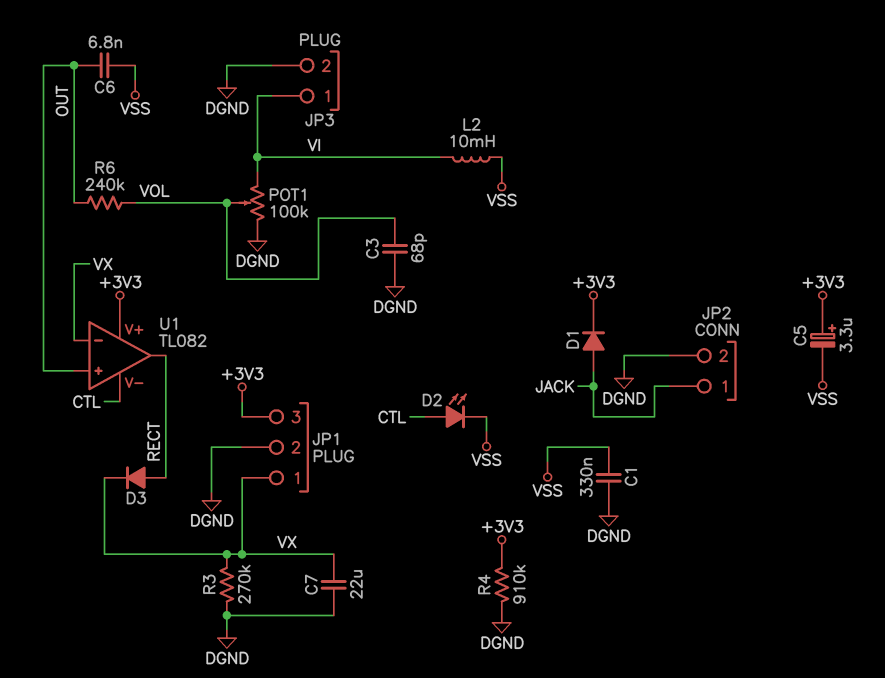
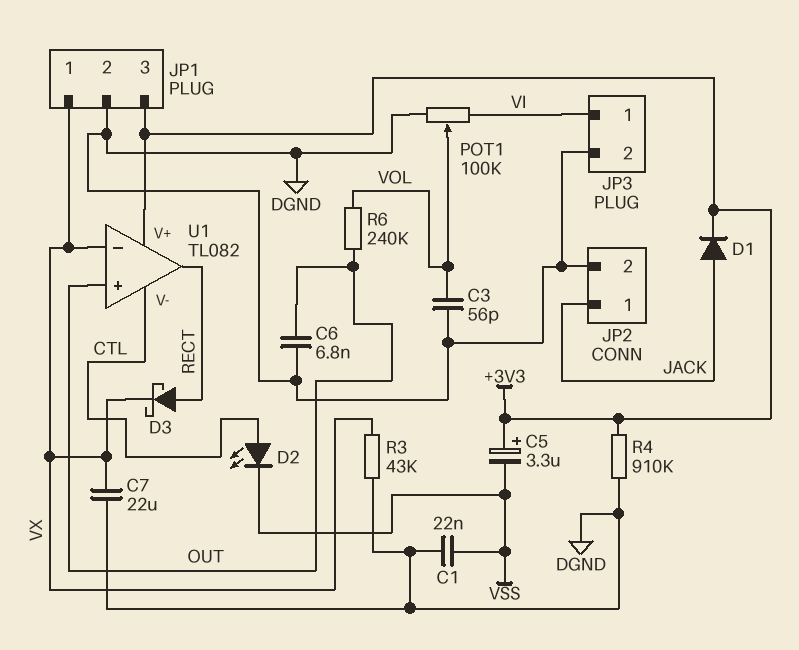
C1: 330nF (DGND, VSS) -> 22nF (DGND, VSS)
C3: 68pF (DGND, VOL) -> 56pF (DGND, VOL)
C6: 6.8nF (OUT, VSS) -> 6.8nF (DGND, OUT)
D3: diode (A RECT, K VX) -> schottky (A RECT, K VX)
L2: 10mH (VI, VSS) -> none
R3: 270k (DGND, VX) -> 43k (DGND, VX)

